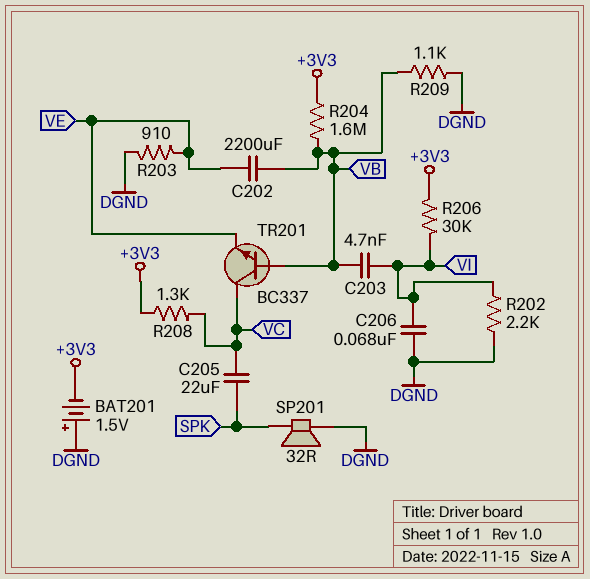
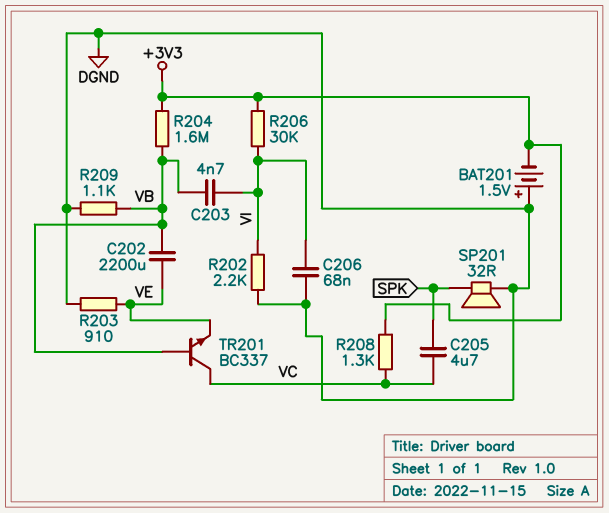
C205: 22uF (SPK, VC) -> 4.7uF (SPK, VC)

